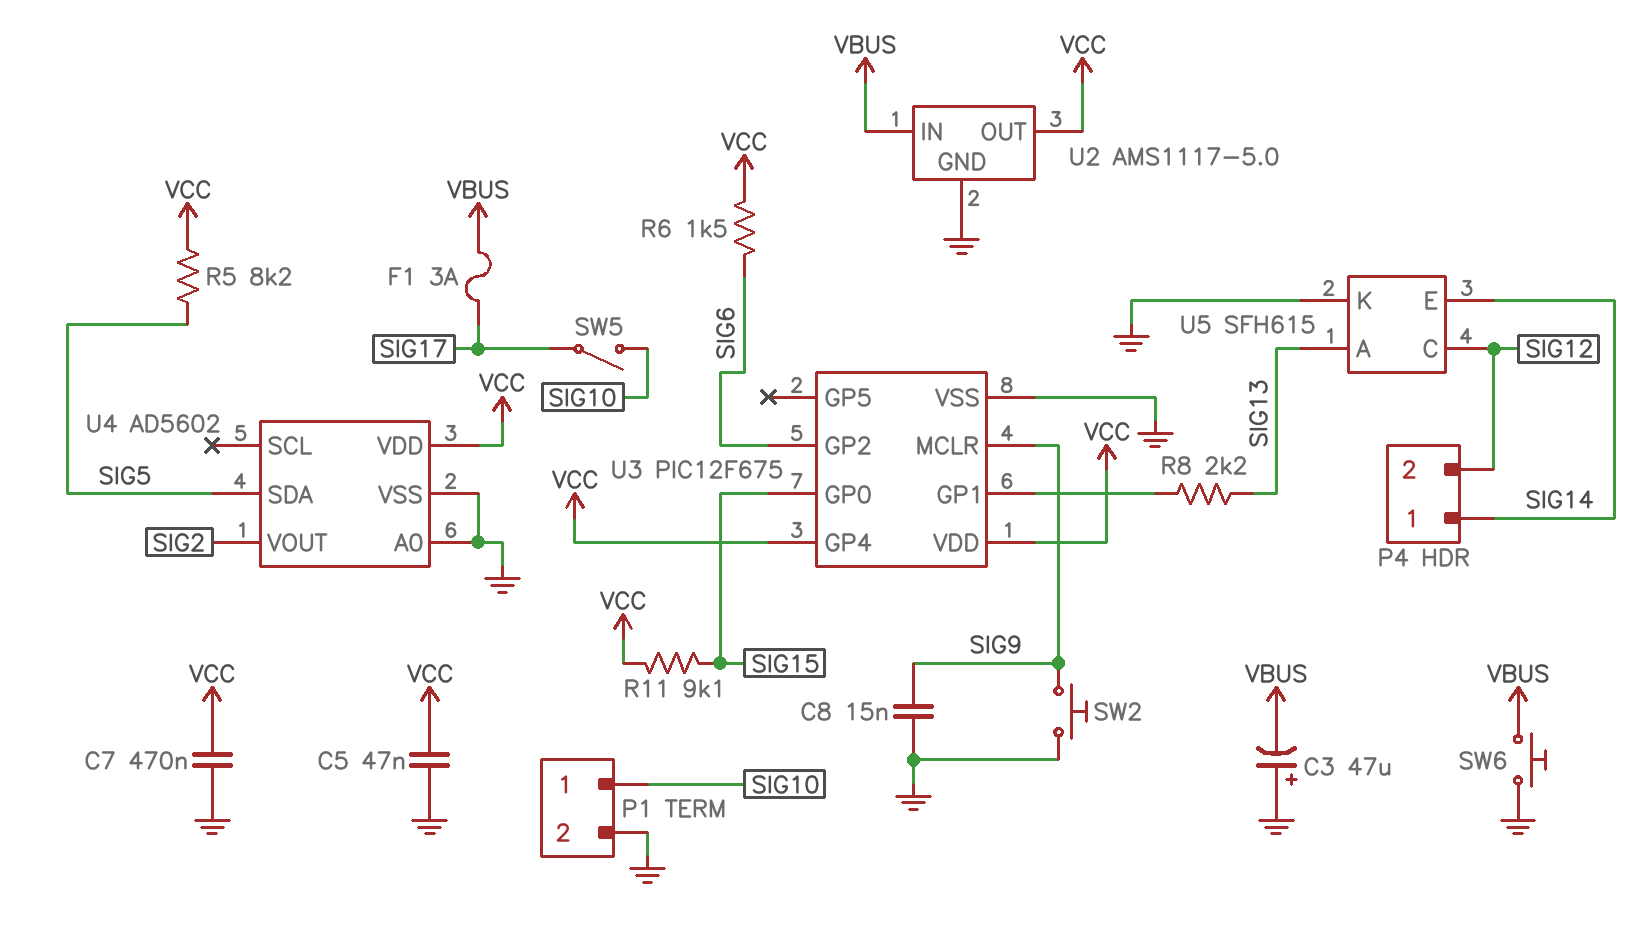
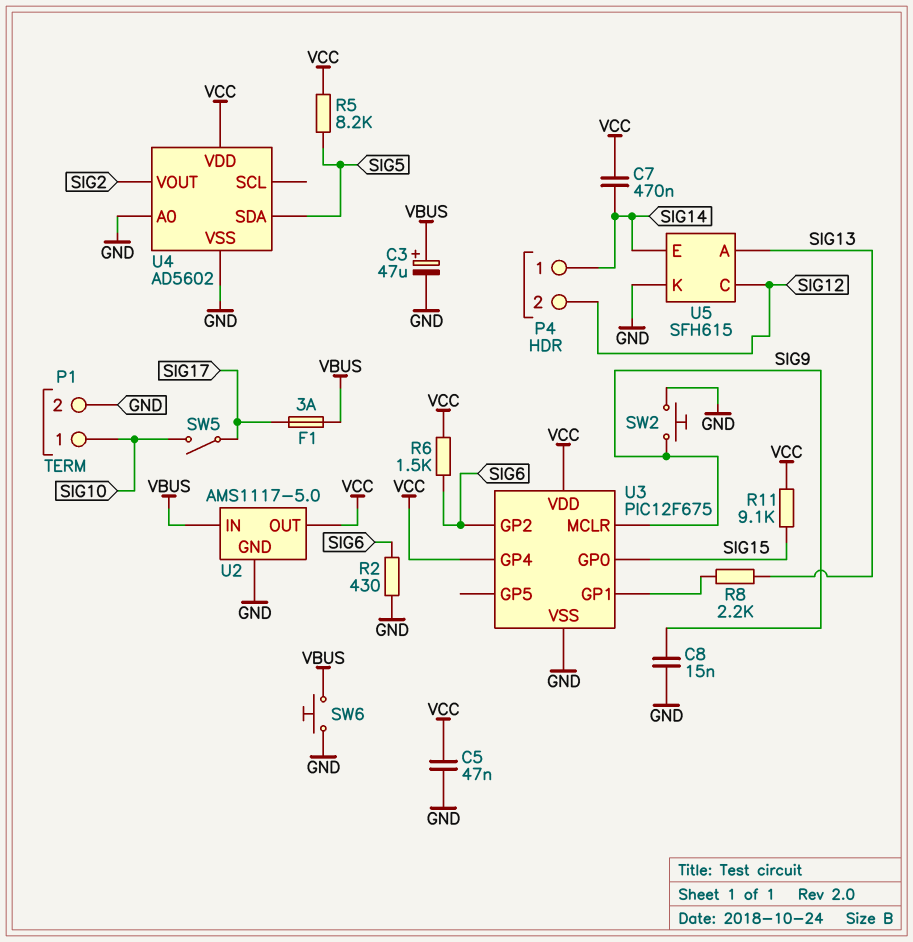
C3: 47uF (plus GND, minus VBUS) -> 47uF (plus VBUS, minus GND)
C7: 470nF (GND, VCC) -> 470nF (SIG14, VCC)
R2: none -> 430 (GND, SIG6)

